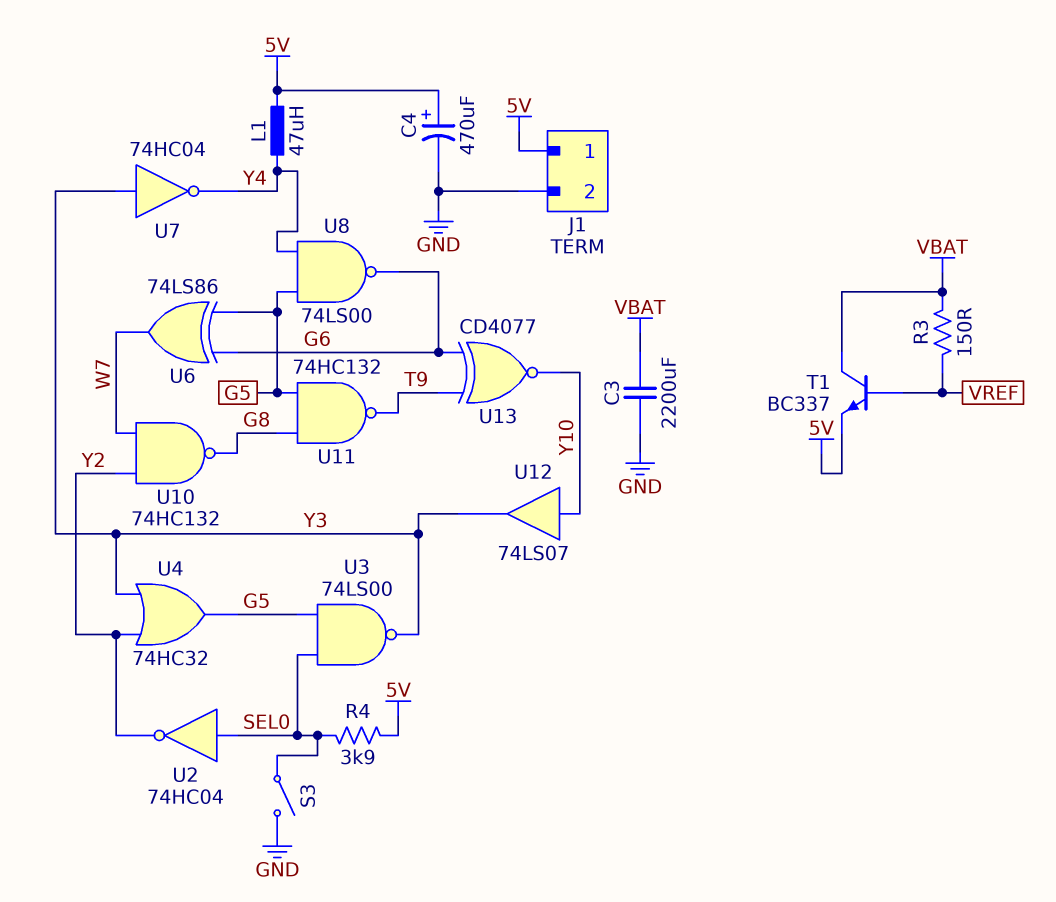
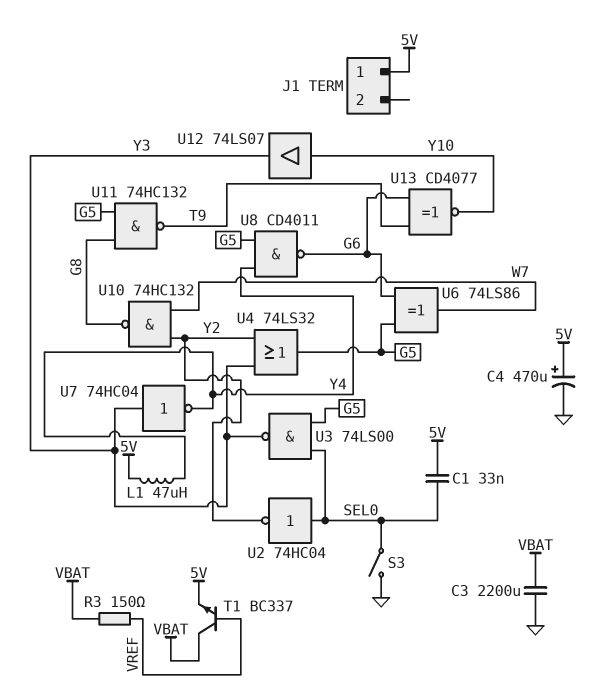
C1: none -> 33nF (5V, SEL0)
J1 pin 2: GND -> none
R4: 3.9k (5V, SEL0) -> none
U4: OR 74HC32 (in Y2, in Y3, out G5) -> OR 74LS32 (in Y2, in Y3, out G5)
U8: NAND 74LS00 (in G5, in Y4, out G6) -> NAND CD4011 (in G5, in Y4, out G6)

